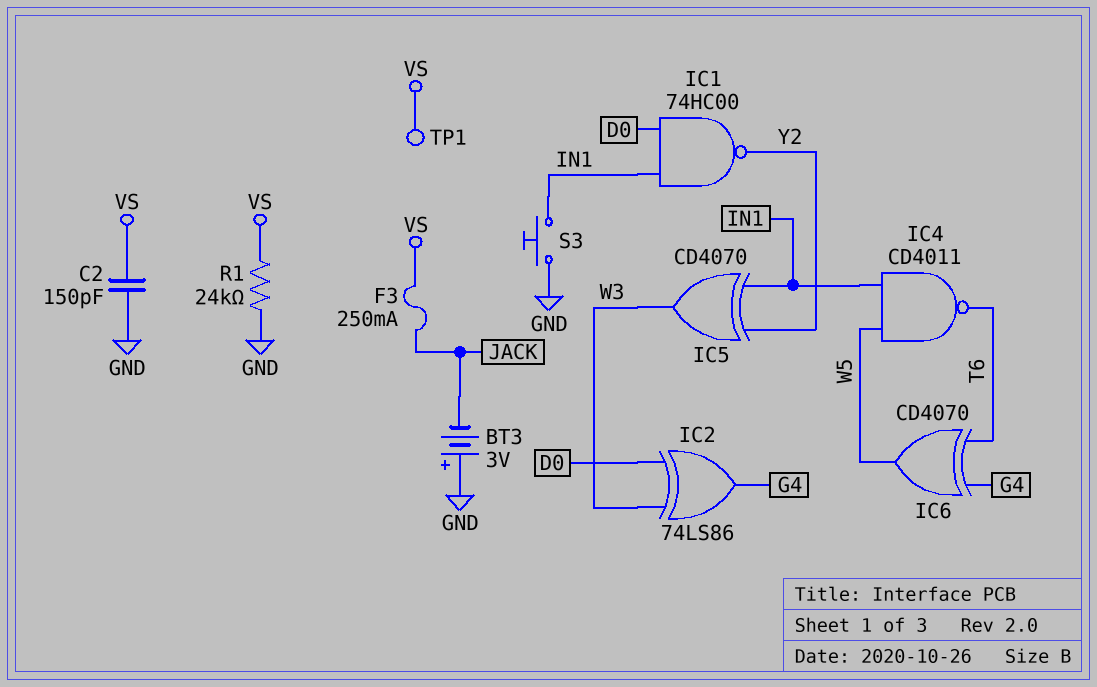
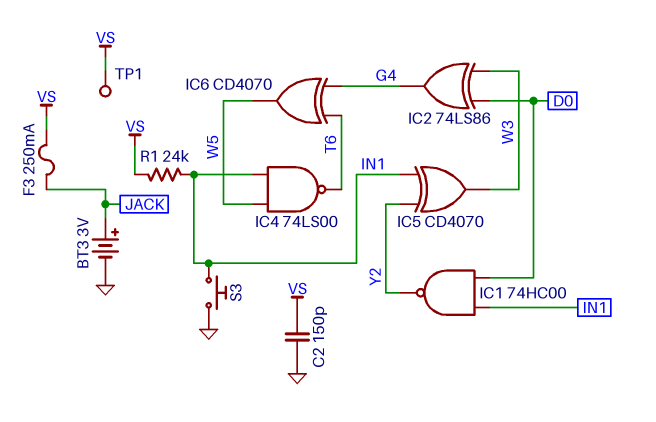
BT3: 3V (plus GND, minus JACK) -> 3V (plus JACK, minus GND)
IC4: NAND CD4011 (in IN1, in W5, out T6) -> NAND 74LS00 (in IN1, in W5, out T6)
R1: 24k (GND, VS) -> 24k (IN1, VS)

